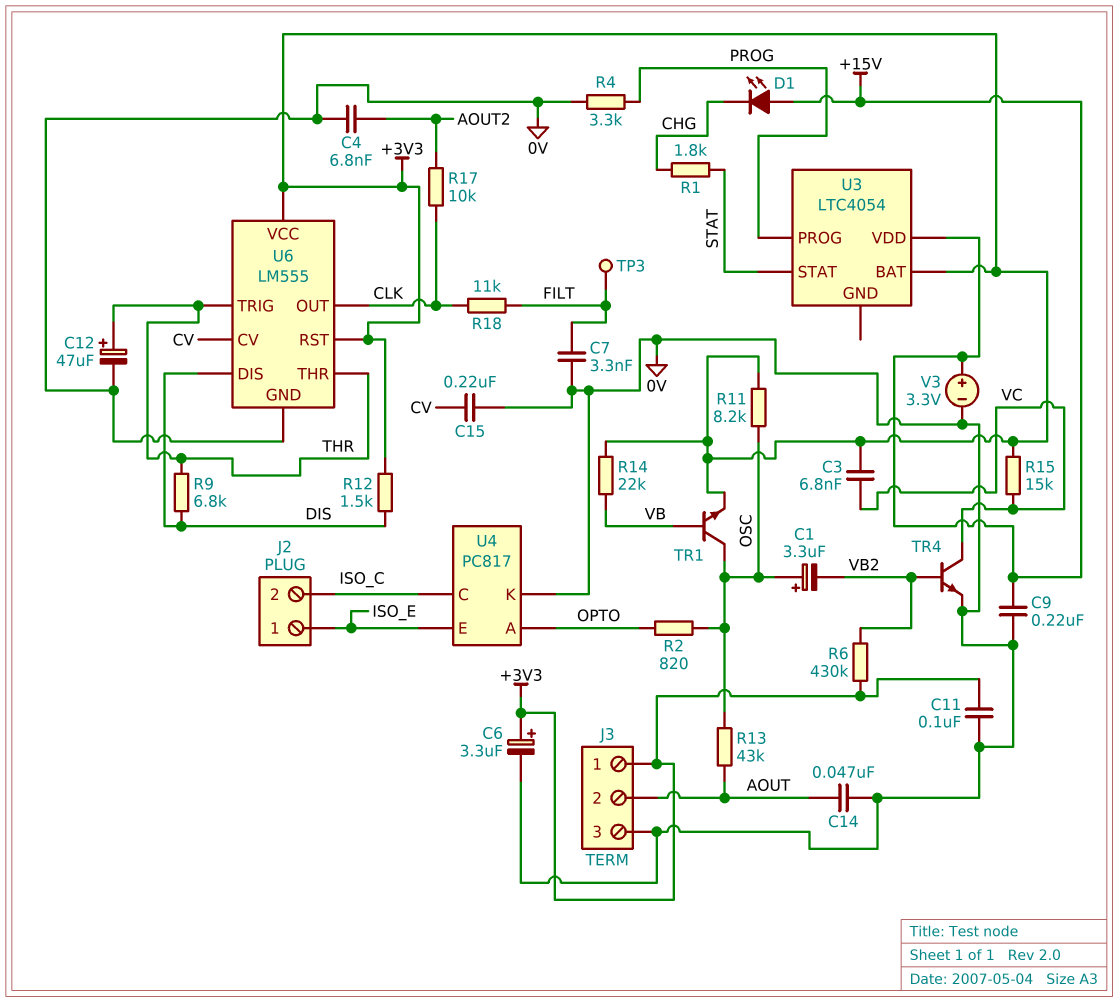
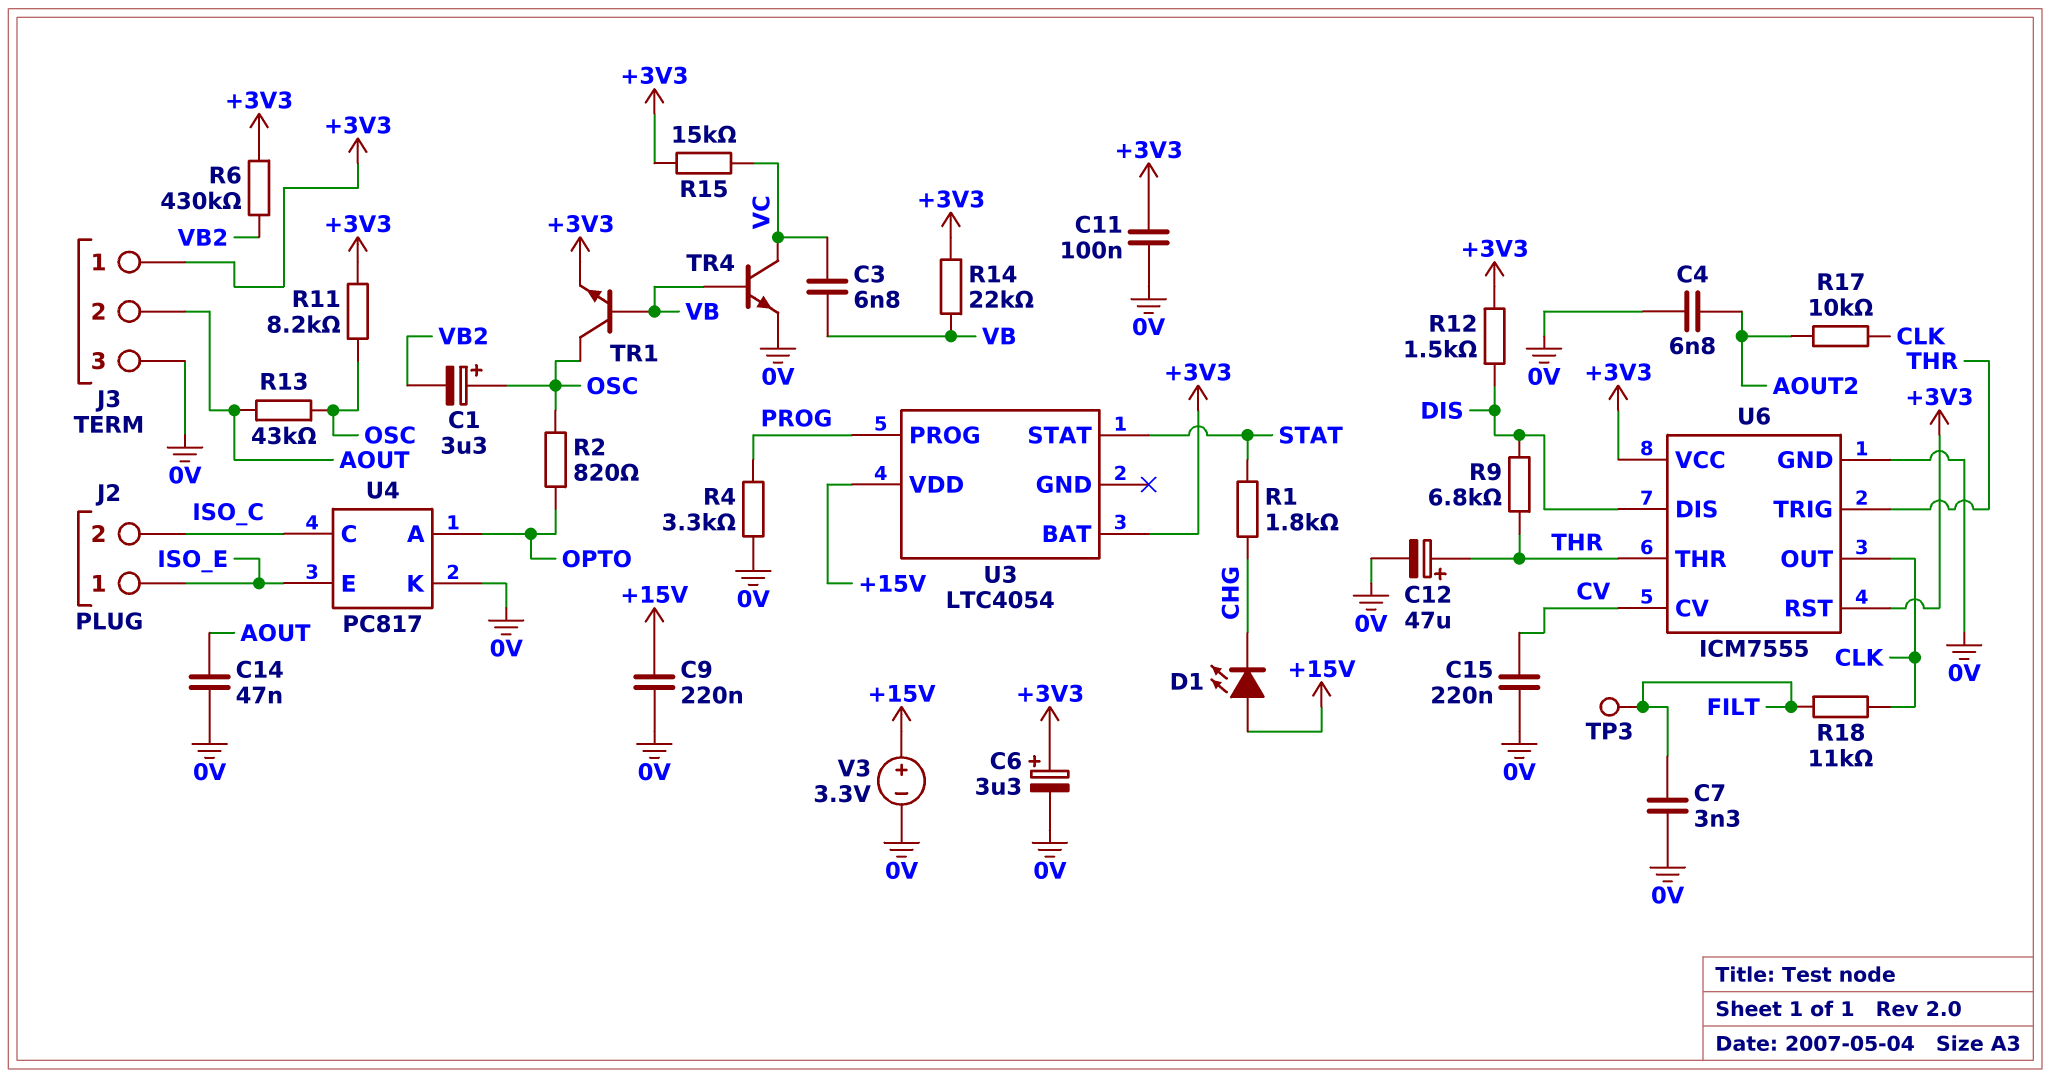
C3: 6.8nF (+3V3, VC) -> 6.8nF (VB, VC)
TR4: NPN (B VB2, C VC, E 0V) -> NPN (B VB, C VC, E 0V)
U6: LM555 -> ICM7555

